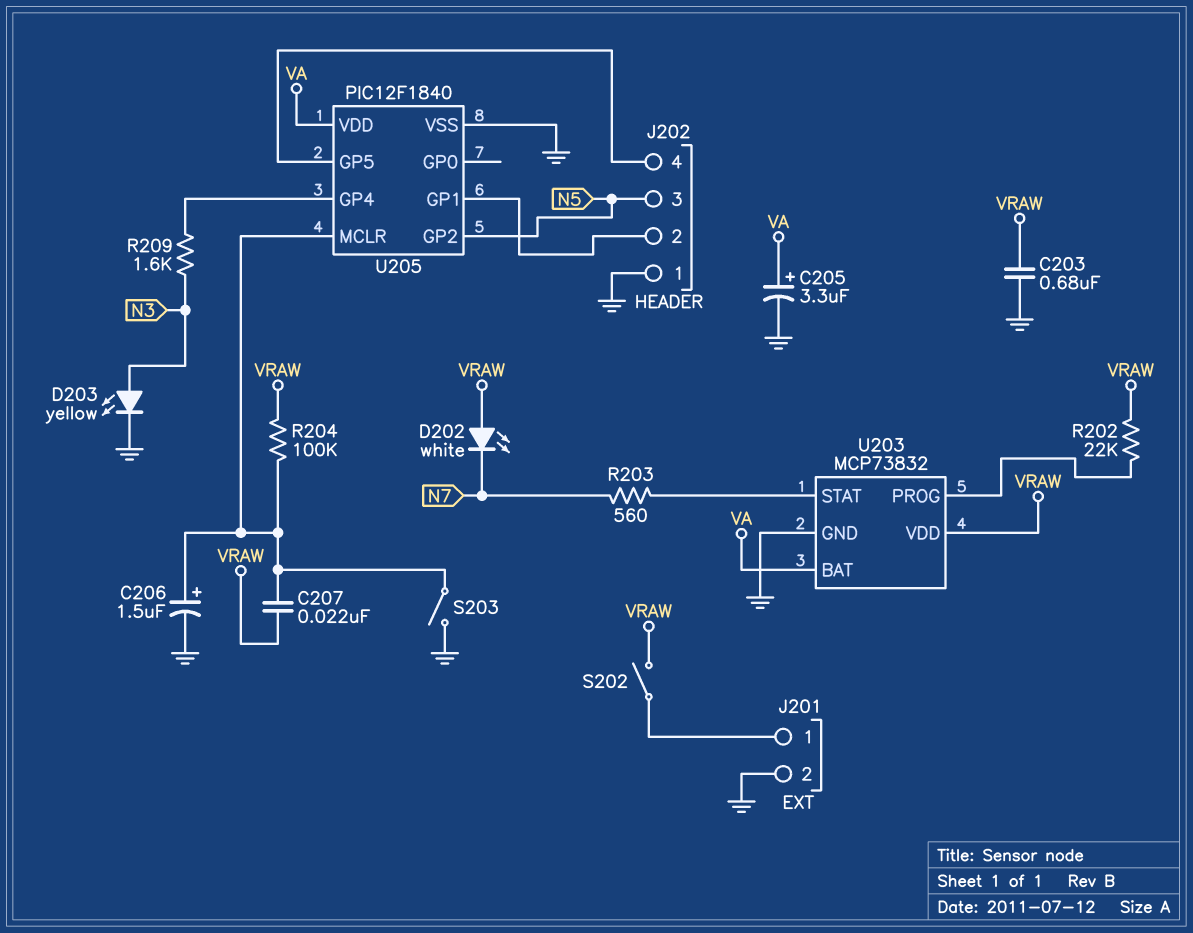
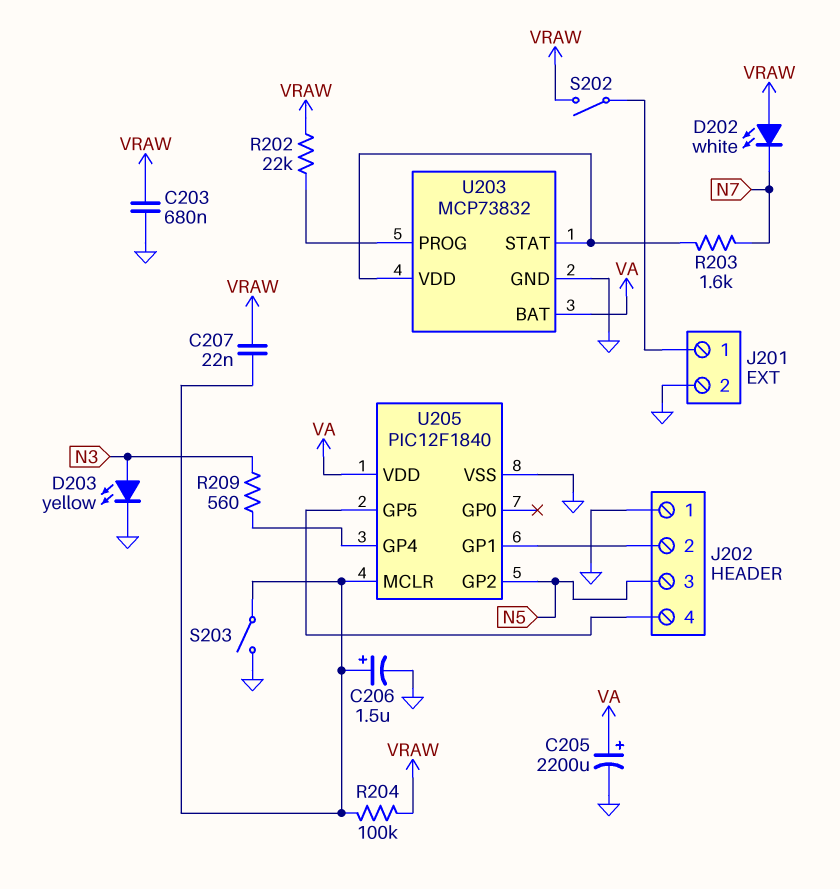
C205: 3.3uF (plus VA, minus GND) -> 2200uF (plus VA, minus GND)
R203: 560 (N7, U203/STAT) -> 1.6k (N7, U203/STAT)
R209: 1.6k (N3, U205/GP4) -> 560 (N3, U205/GP4)
U203 pin VDD: VRAW -> U203/STAT

